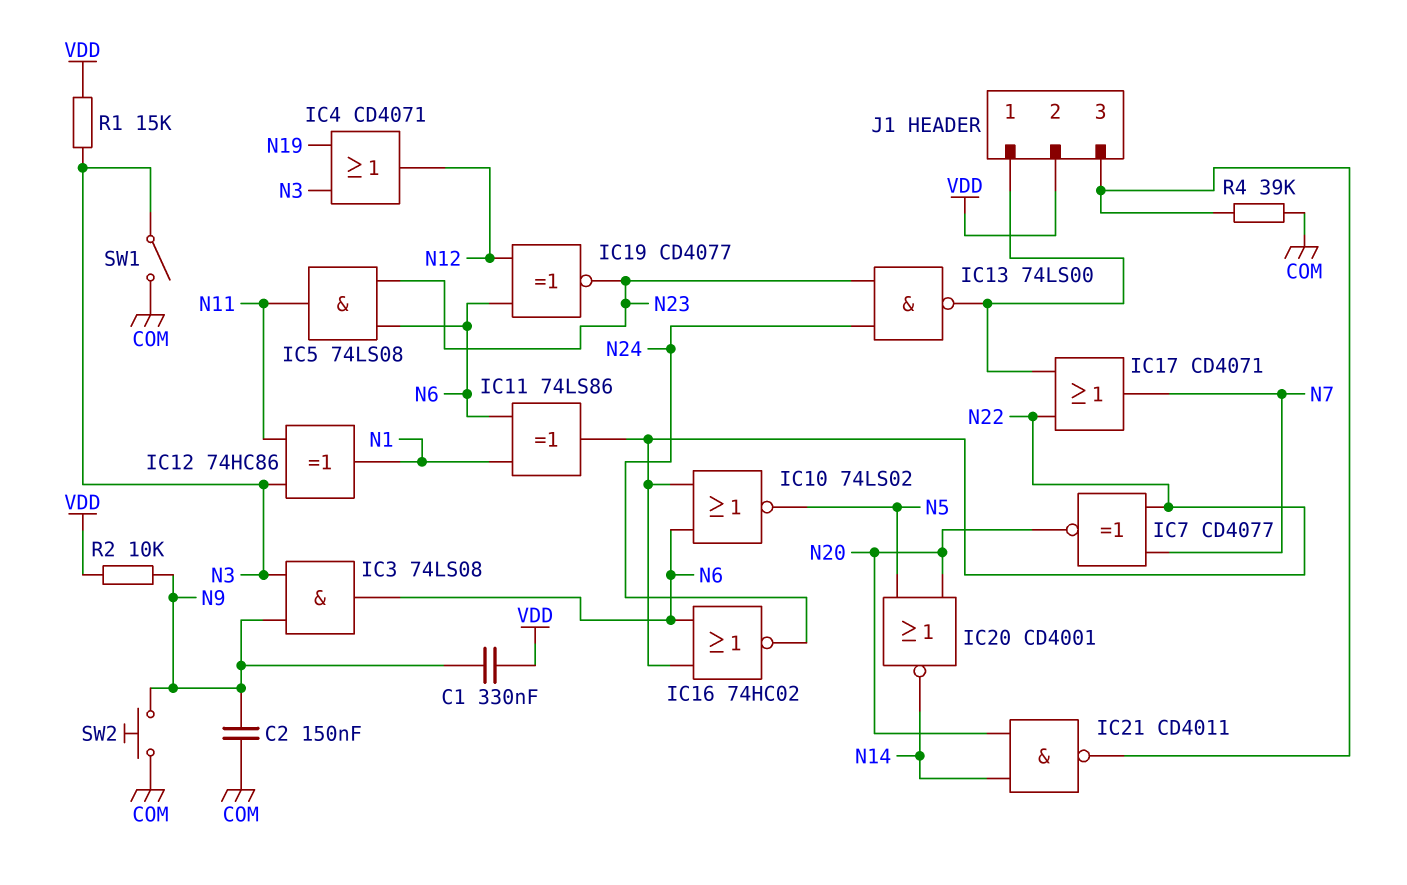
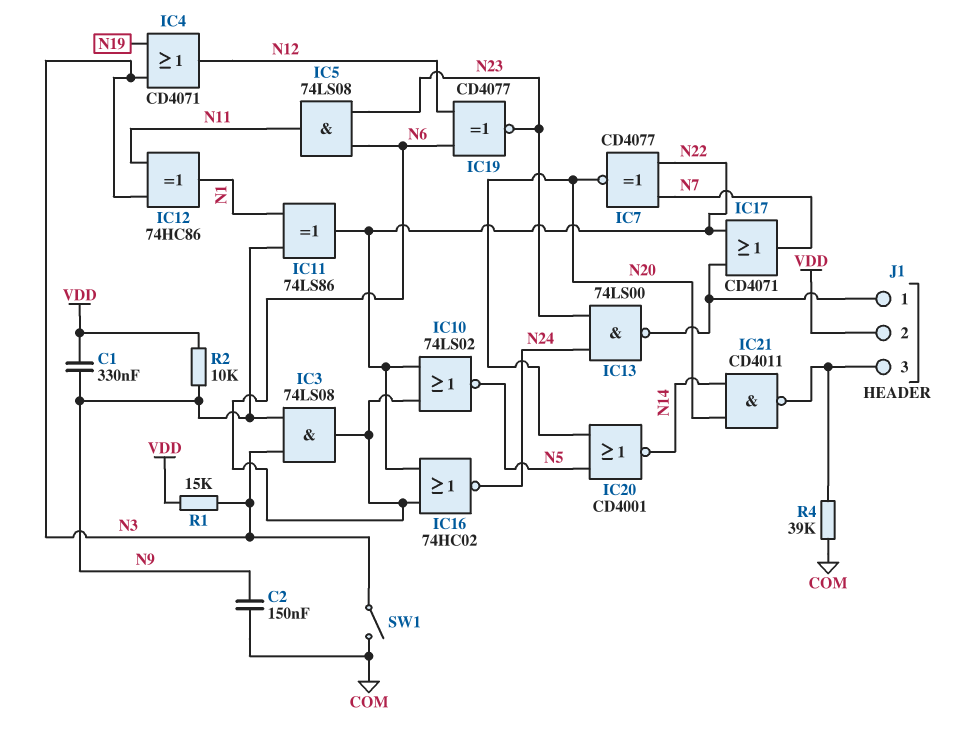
IC11: XOR 74LS86 (in N1, in N6, out N22) -> XOR 74LS86 (in N1, in N9, out N22)
SW2: button (COM, N9) -> none

